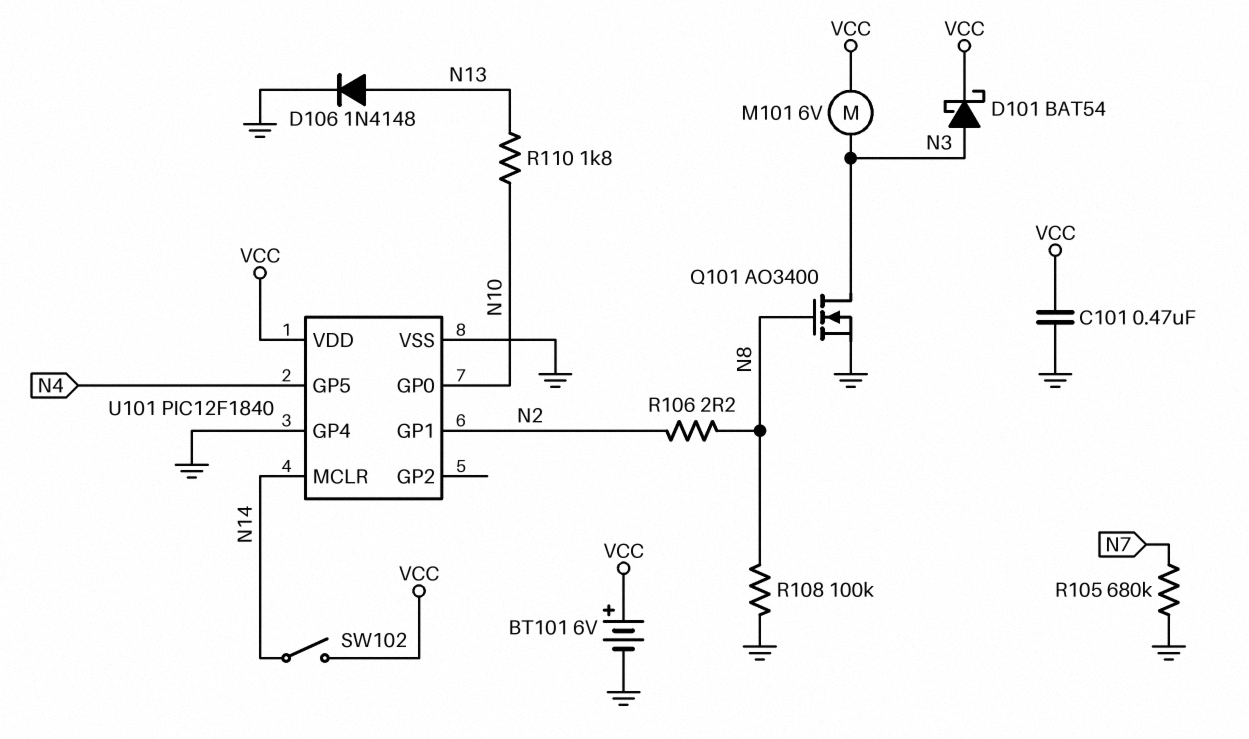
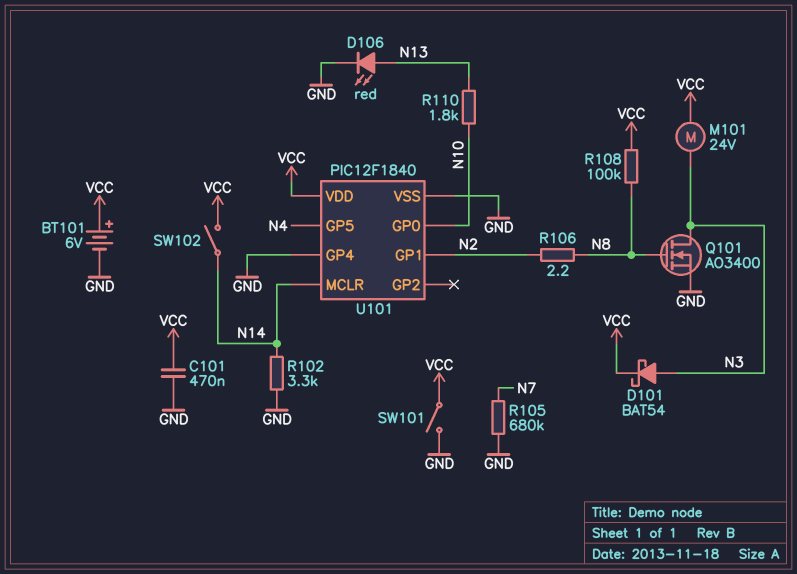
D106: diode 1N4148 (A N13, K GND) -> LED red (A N13, K GND)
M101: motor 6V (N3, VCC) -> motor 24V (N3, VCC)
R102: none -> 3.3k (GND, N14)
R108: 100k (GND, N8) -> 100k (N8, VCC)
SW101: none -> switch (GND, VCC)

